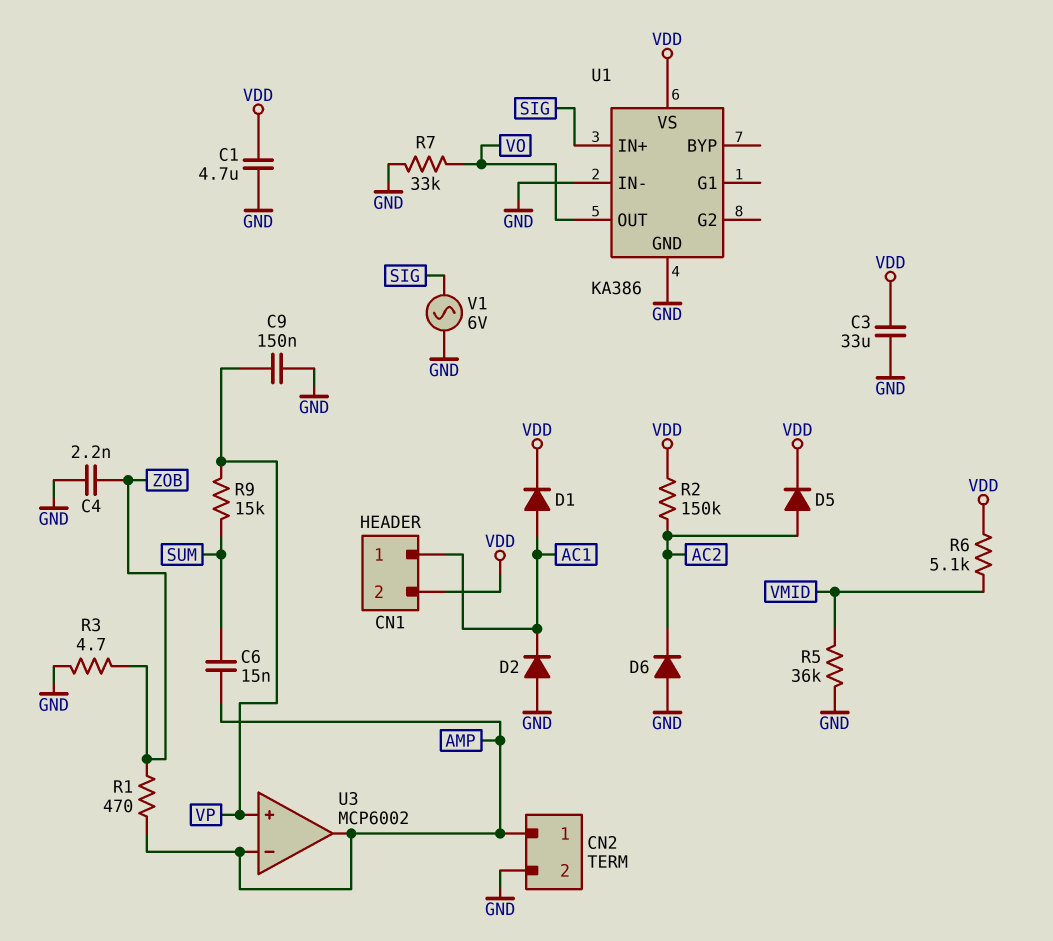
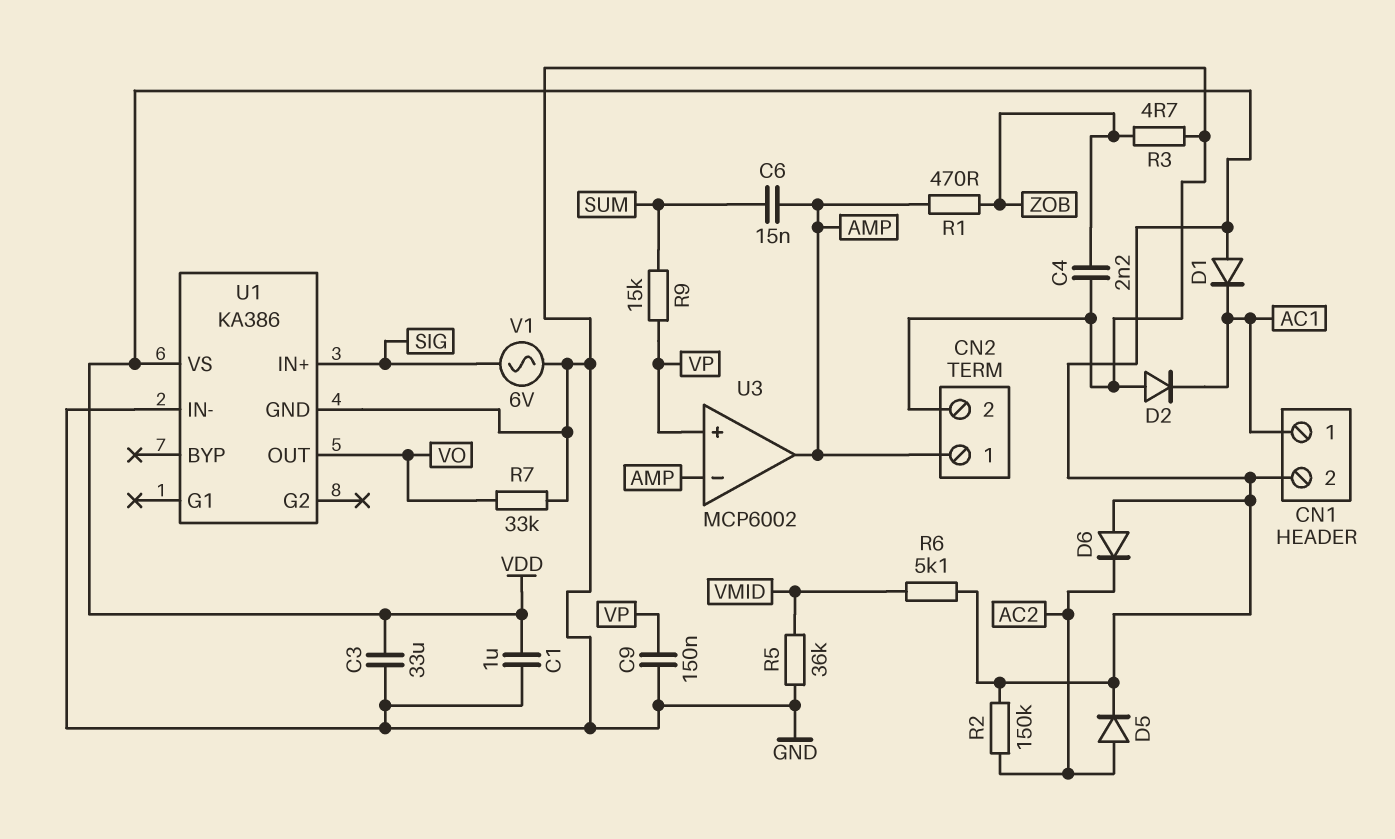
C1: 4.7uF (GND, VDD) -> 1uF (GND, VDD)
D1: diode (A AC1, K VDD) -> diode (A VDD, K AC1)
D6: diode (A GND, K AC2) -> diode (A VDD, K AC2)

